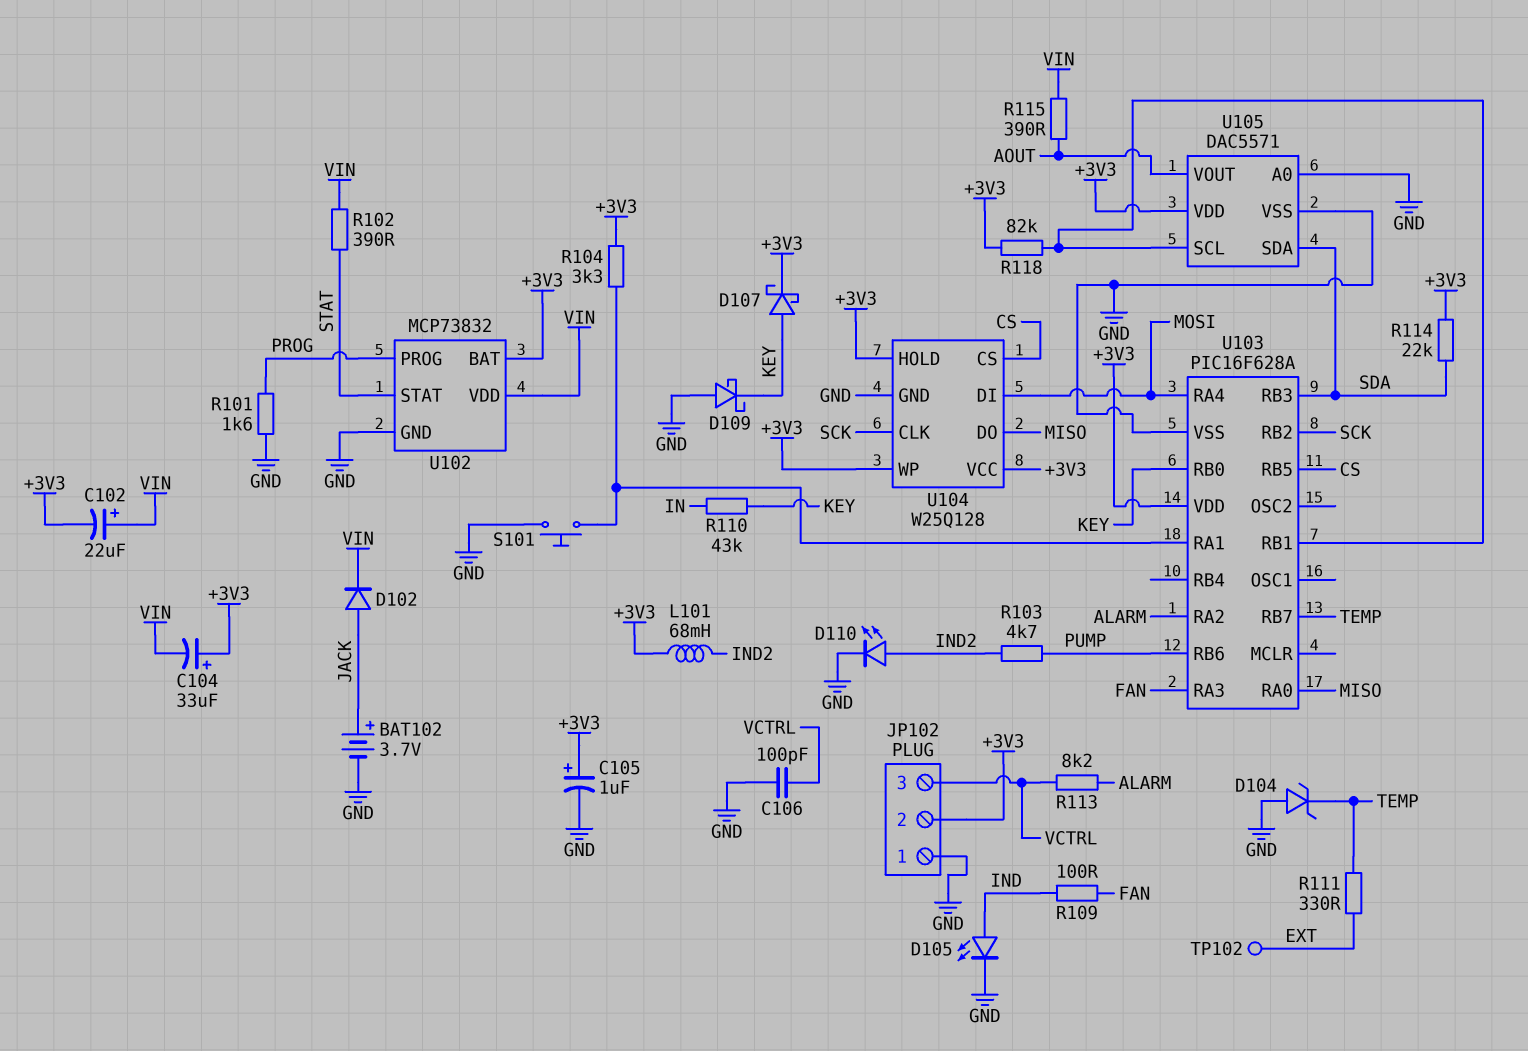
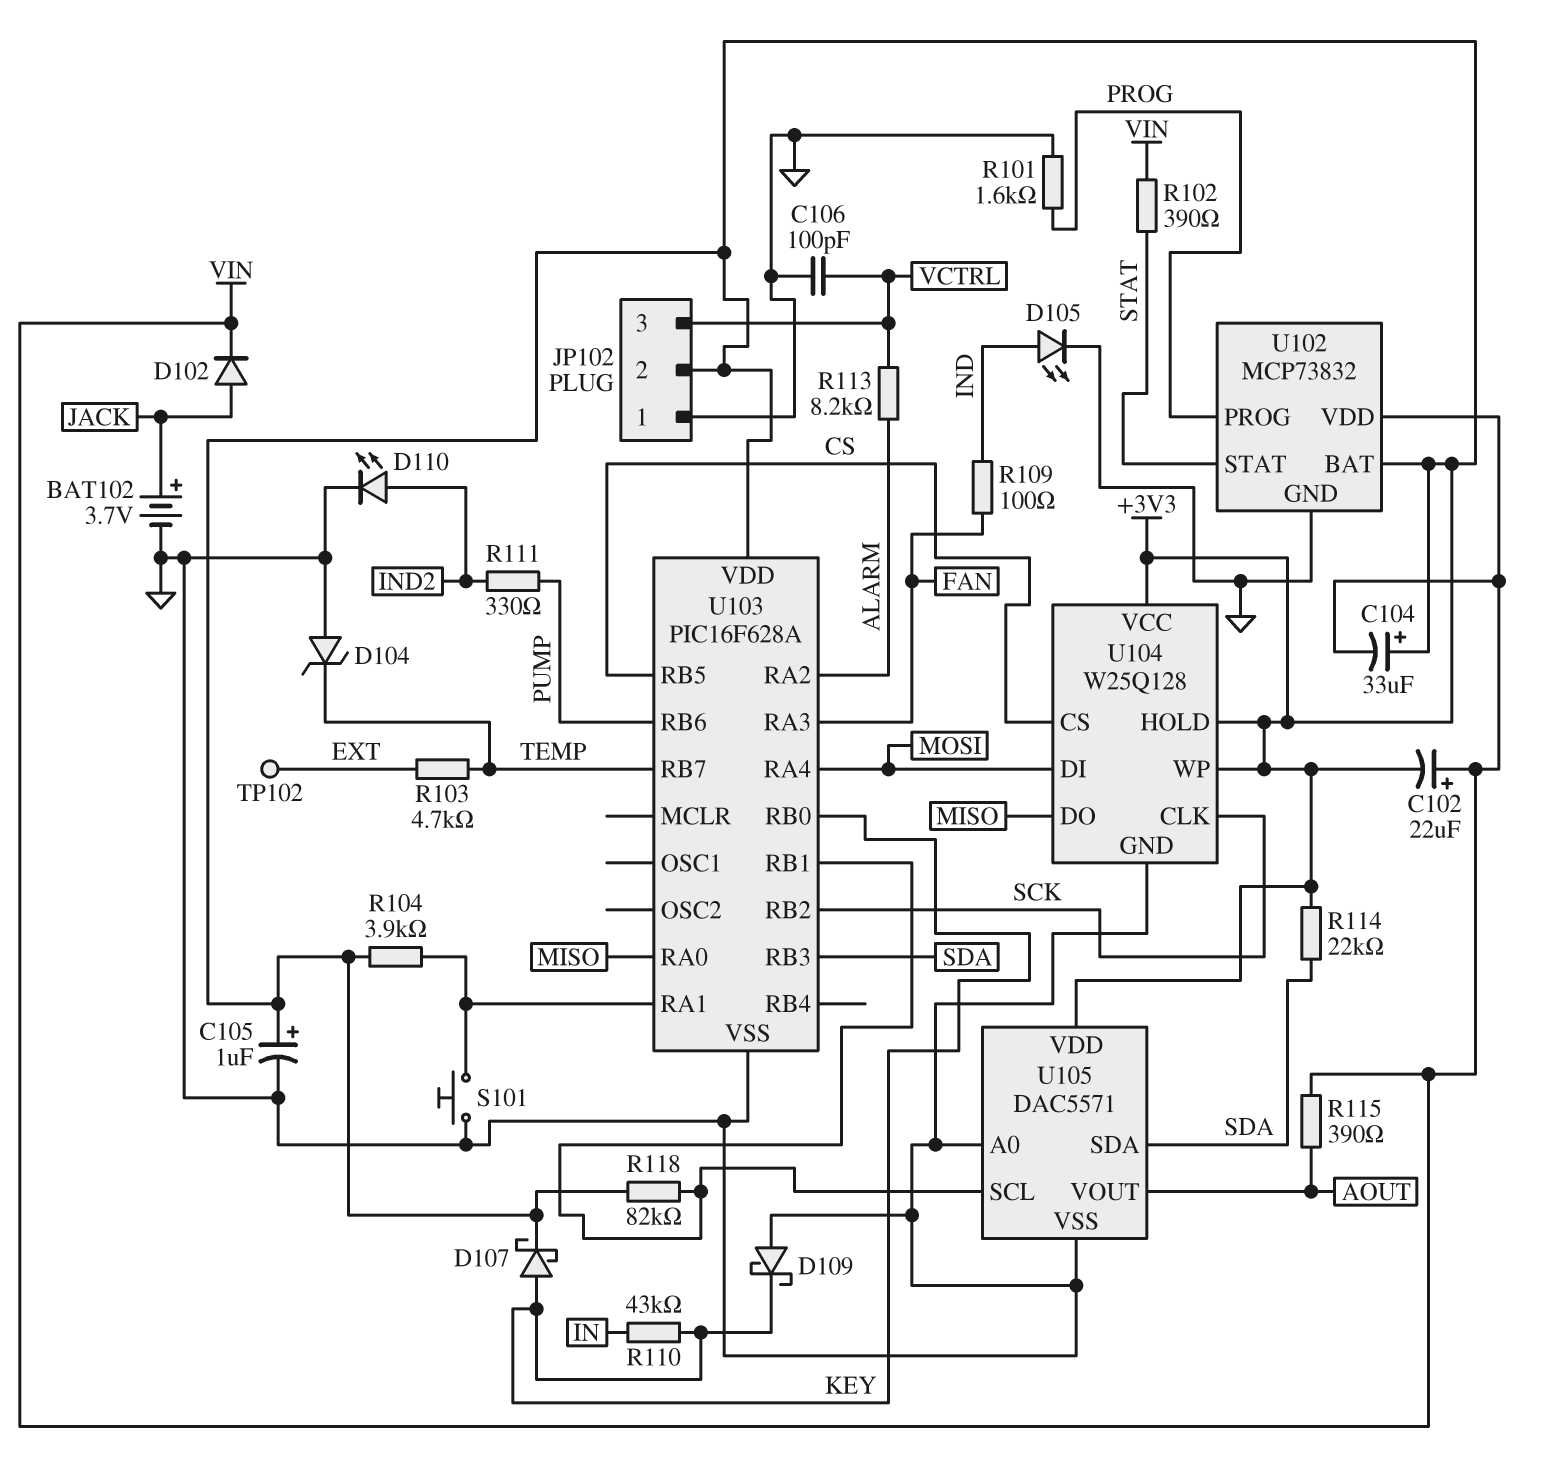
L101: 68mH (+3V3, IND2) -> none
R103: 4.7k (IND2, PUMP) -> 4.7k (EXT, TEMP)
R104: 3.3k (+3V3, U103/RA1) -> 3.9k (+3V3, U103/RA1)
R111: 330 (EXT, TEMP) -> 330 (IND2, PUMP)

